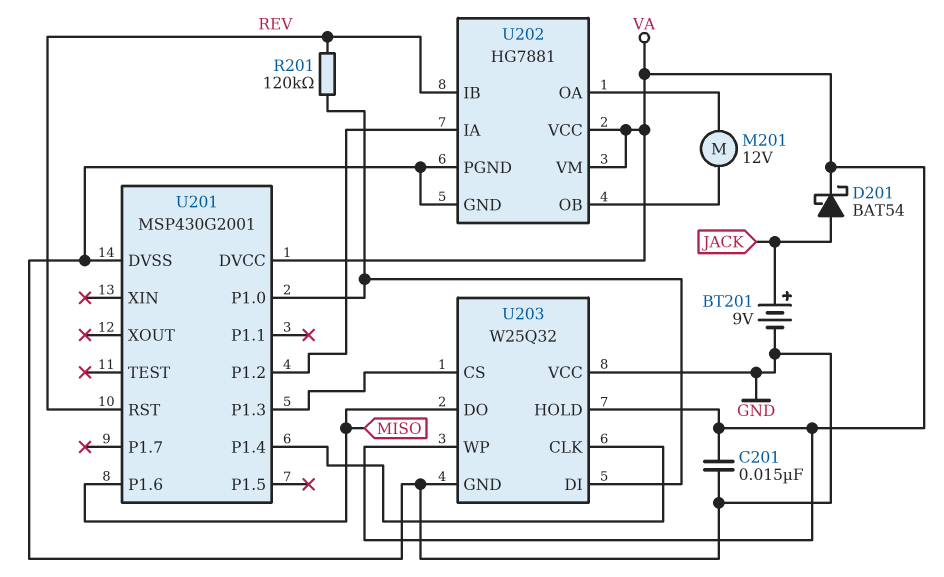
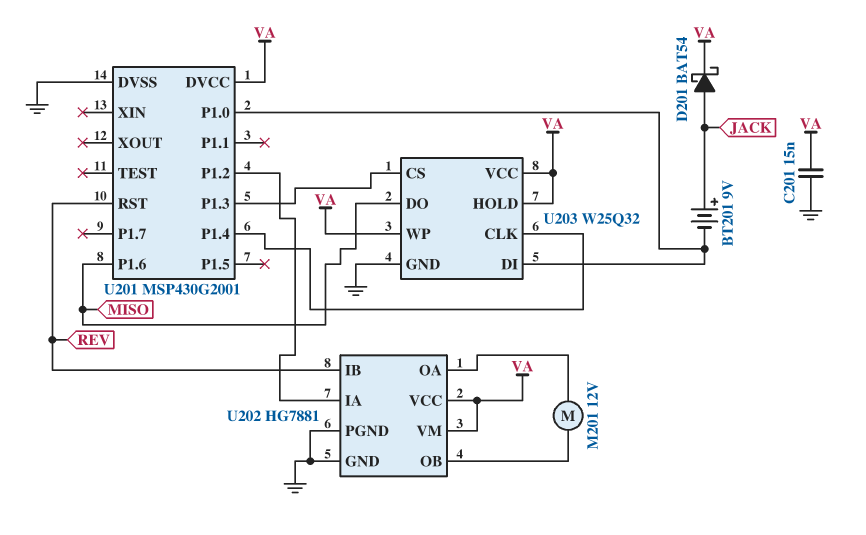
BT201: 9V (plus JACK, minus GND) -> 9V (plus JACK, minus U201/P1.0)
R201: 120k (REV, U201/P1.0) -> none
U203 pin VCC: GND -> VA

